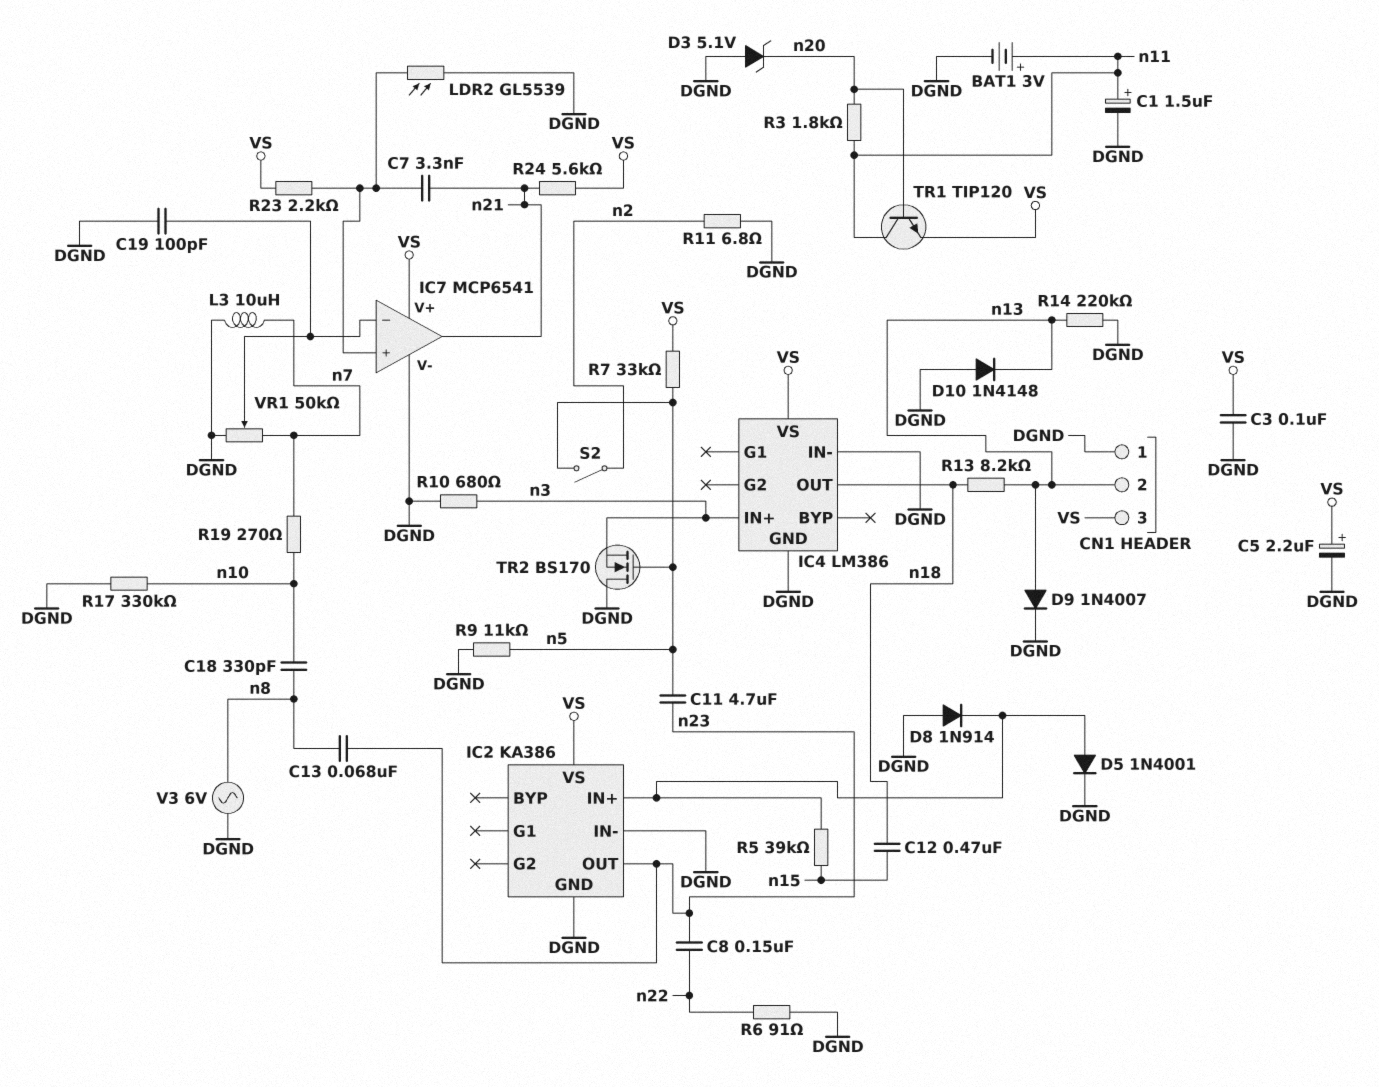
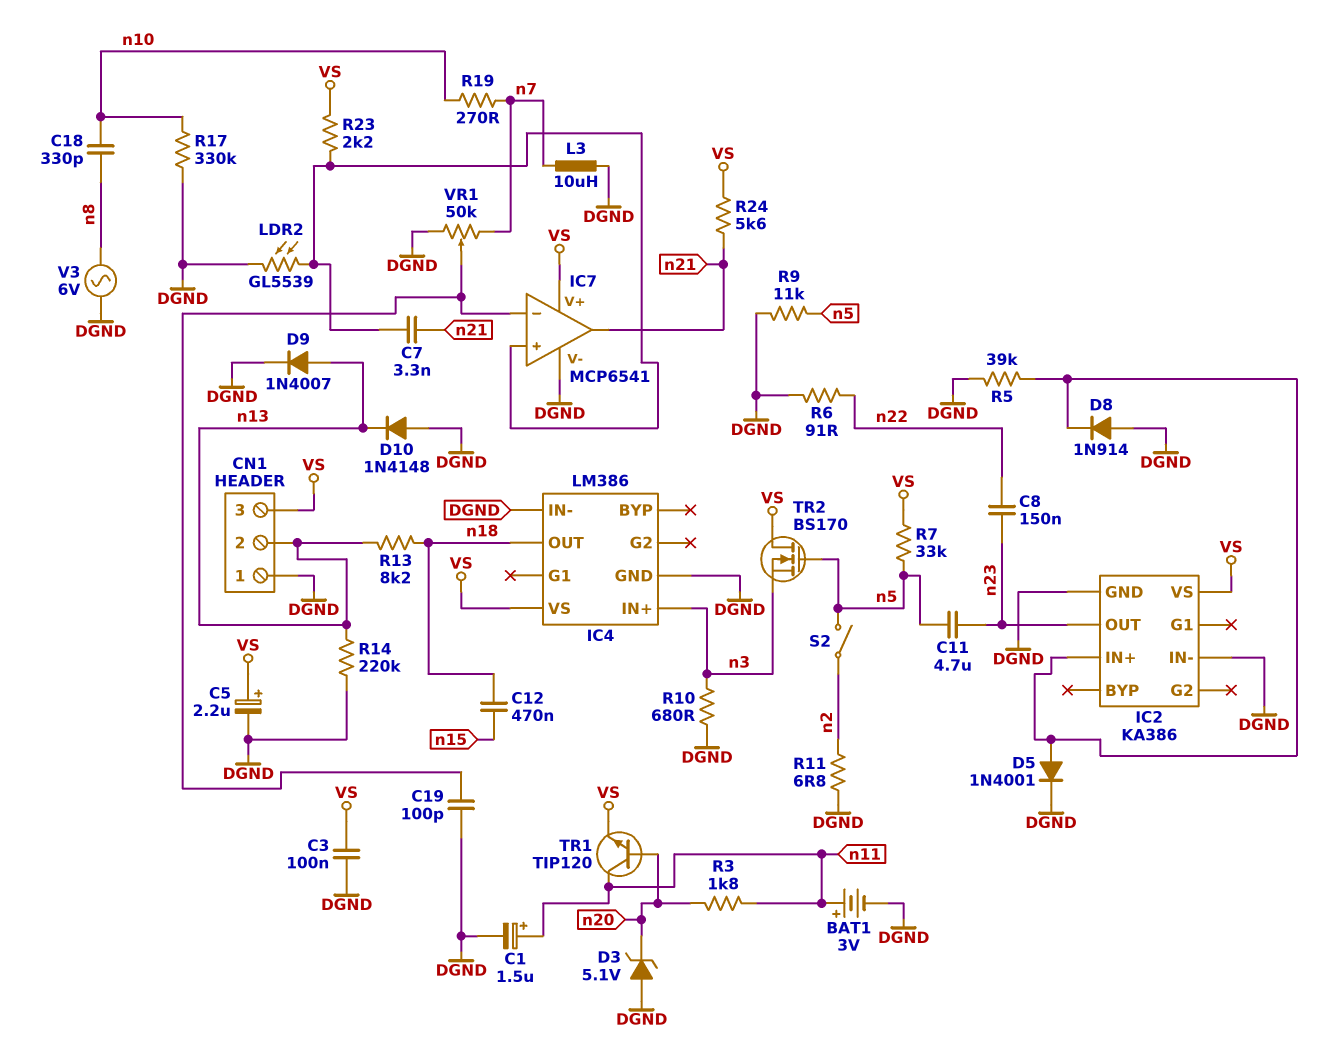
C13: 68nF (n8, n23) -> none
R5: 39k (IC2/IN+, n15) -> 39k (DGND, IC2/IN+)
TR2: NMOS BS170 (G n5, D DGND, S n3) -> NMOS BS170 (G n5, D VS, S n3)

